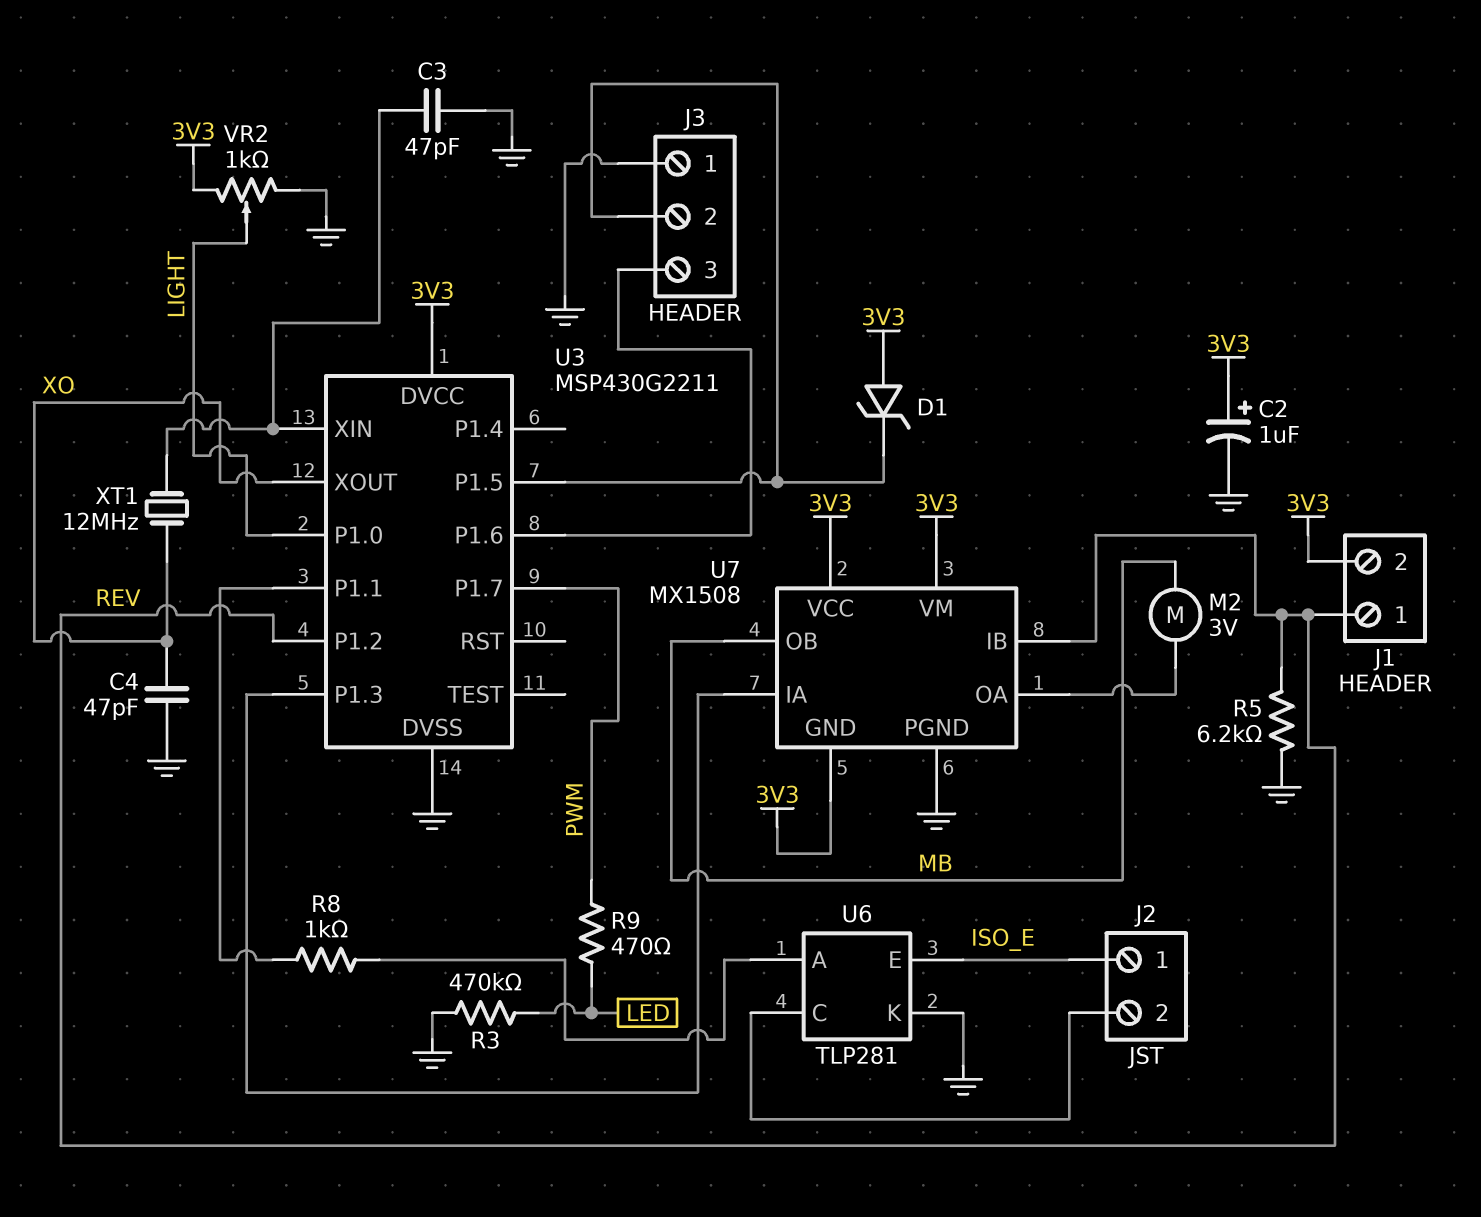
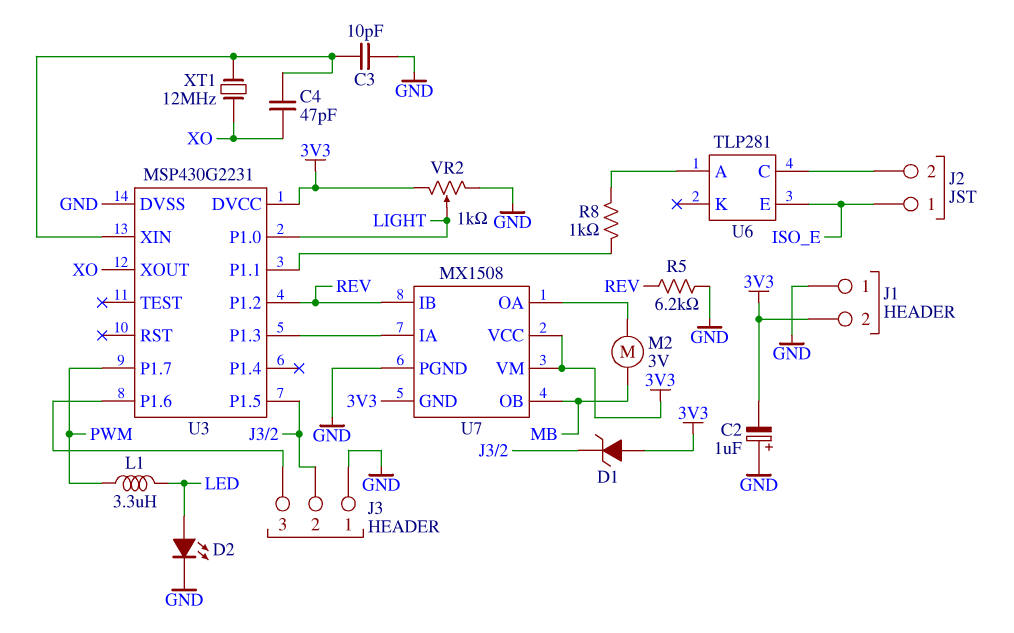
C2: 1uF (plus 3V3, minus GND) -> 1uF (plus GND, minus 3V3)
C3: 47pF (GND, U3/XIN) -> 10pF (GND, U3/XIN)
C4: 47pF (GND, XO) -> 47pF (U3/XIN, XO)
D2: none -> LED (A LED, K GND)
J1 pin 1: REV -> GND
L1: none -> 3.3uH (LED, PWM)
R3: 470k (GND, LED) -> none
R9: 470 (LED, PWM) -> none
U3: MSP430G2211 -> MSP430G2231
U6 pin K: GND -> none

